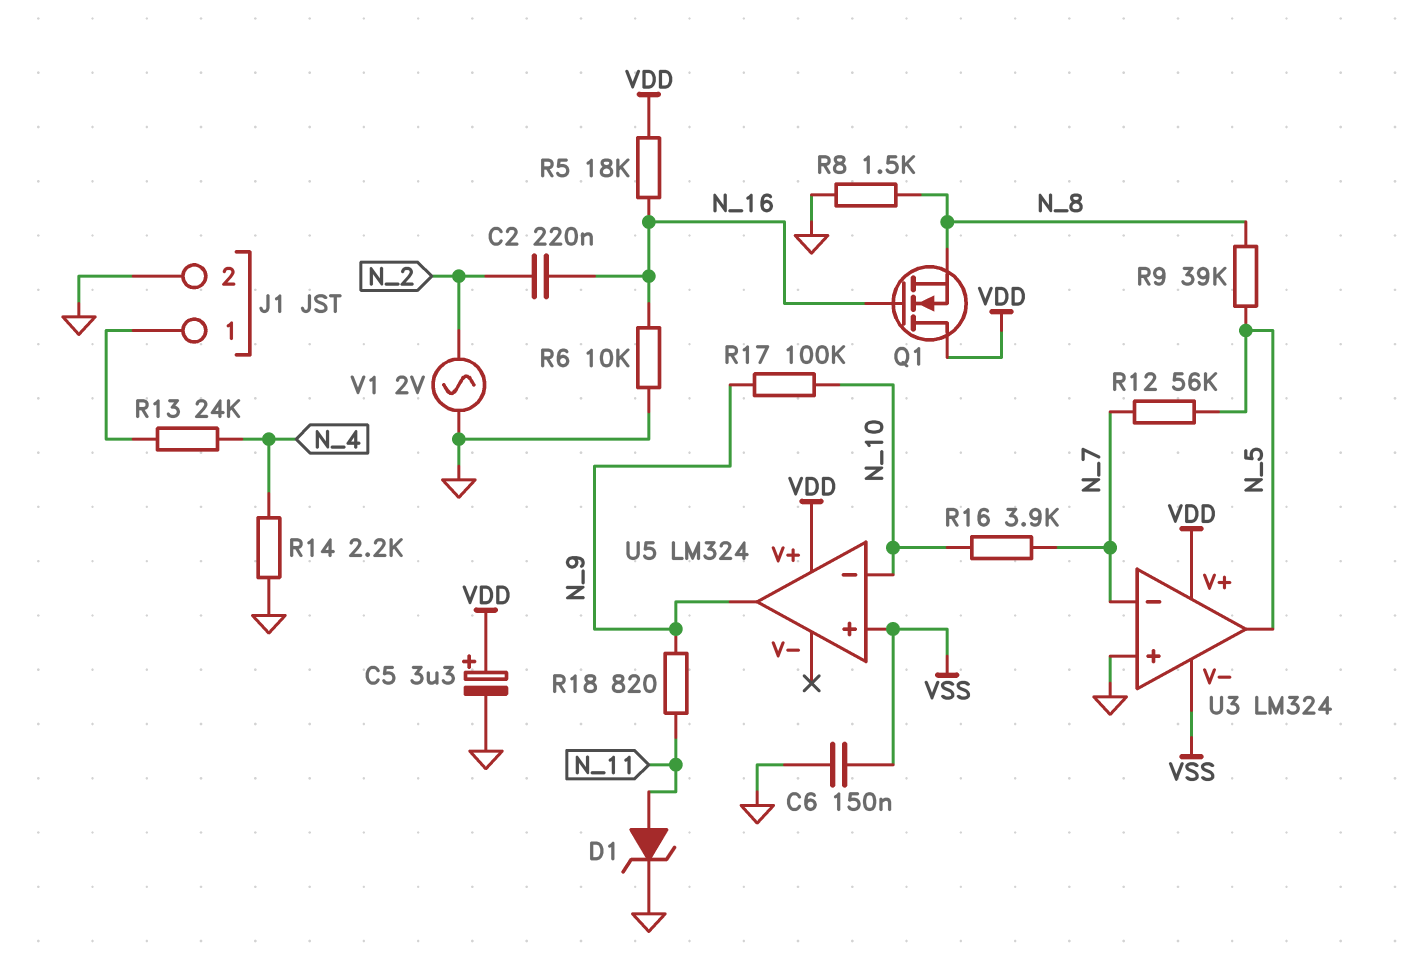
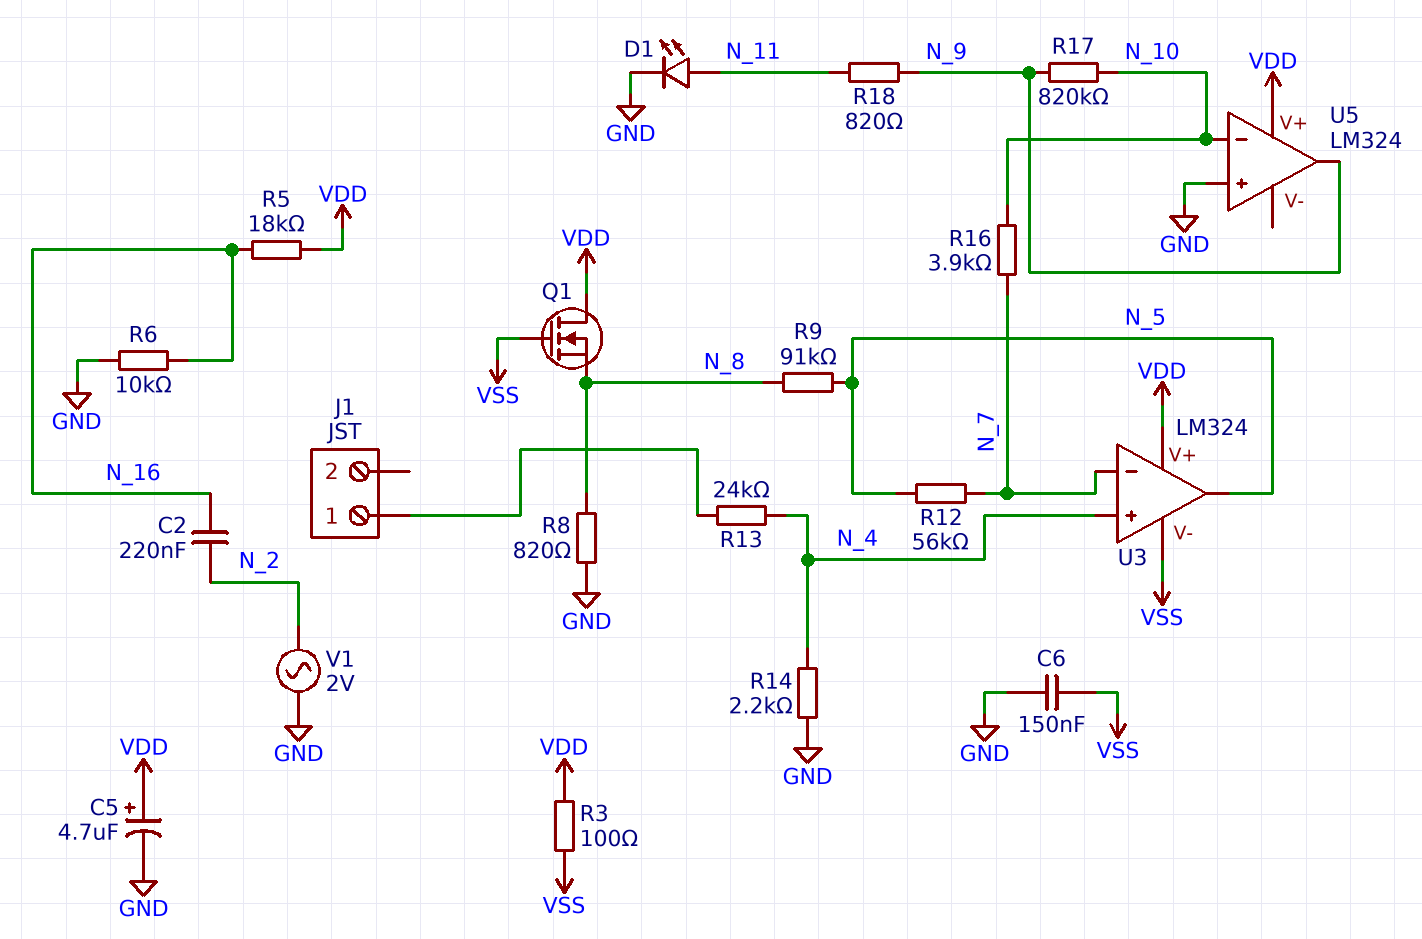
C5: 3.3uF (plus VDD, minus GND) -> 4.7uF (plus VDD, minus GND)
D1: zener (A N_11, K GND) -> LED (A N_11, K GND)
J1 pin 2: GND -> none
Q1: NMOS (G N_16, D VDD, S N_8) -> NMOS (G VSS, D VDD, S N_8)
R3: none -> 100 (VDD, VSS)
R8: 1.5k (GND, N_8) -> 820 (GND, N_8)
R9: 39k (N_5, N_8) -> 91k (N_5, N_8)
R17: 100k (N_9, N_10) -> 820k (N_9, N_10)
U3 pin in+: GND -> N_4
U5 pin in+: VSS -> GND

